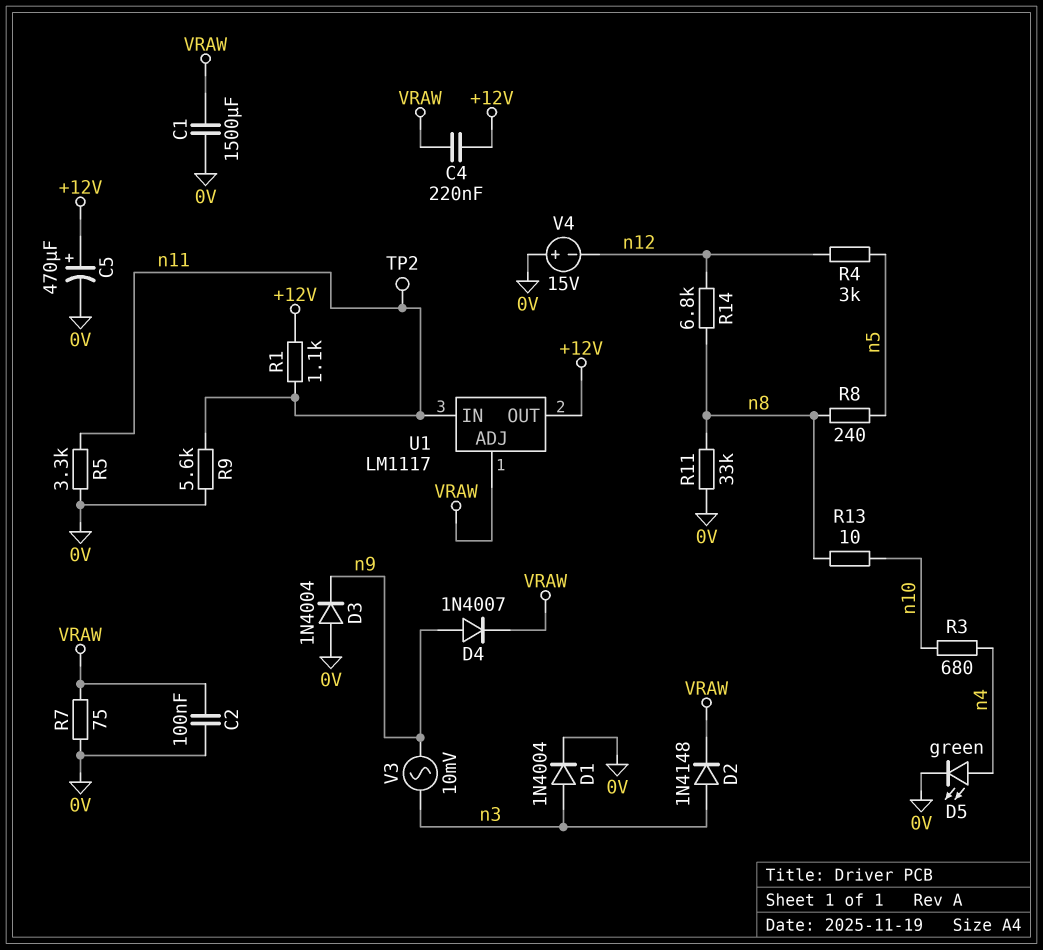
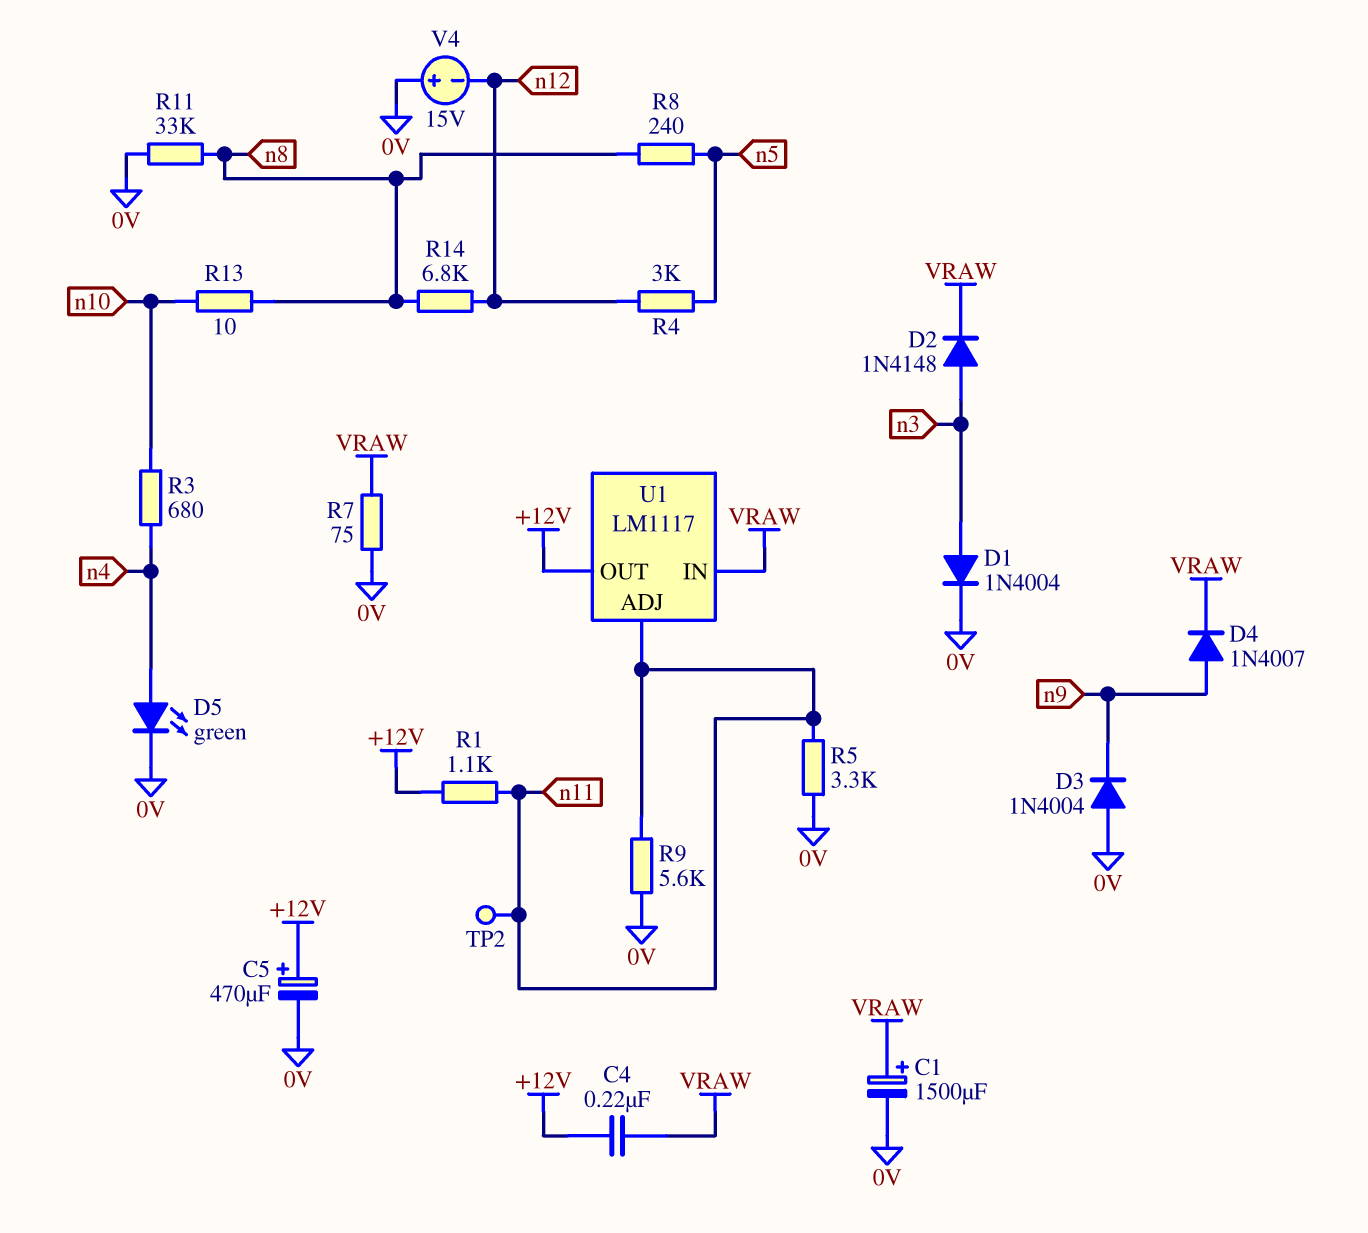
C1: 1500uF (0V, VRAW) -> 1500uF (plus VRAW, minus 0V)
C2: 100nF (0V, VRAW) -> none
U1 pin ADJ: VRAW -> n11
U1 pin IN: n11 -> VRAW
V3: AC 10mV (n3, n9) -> none

